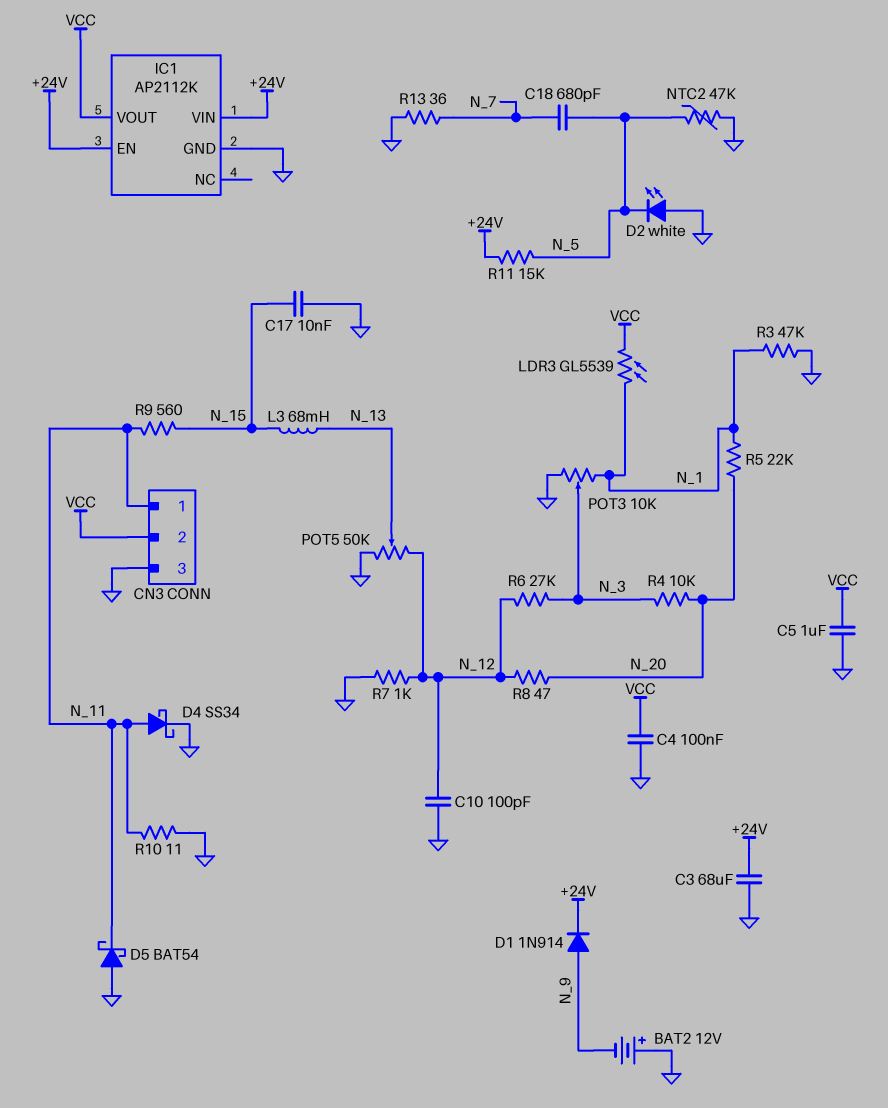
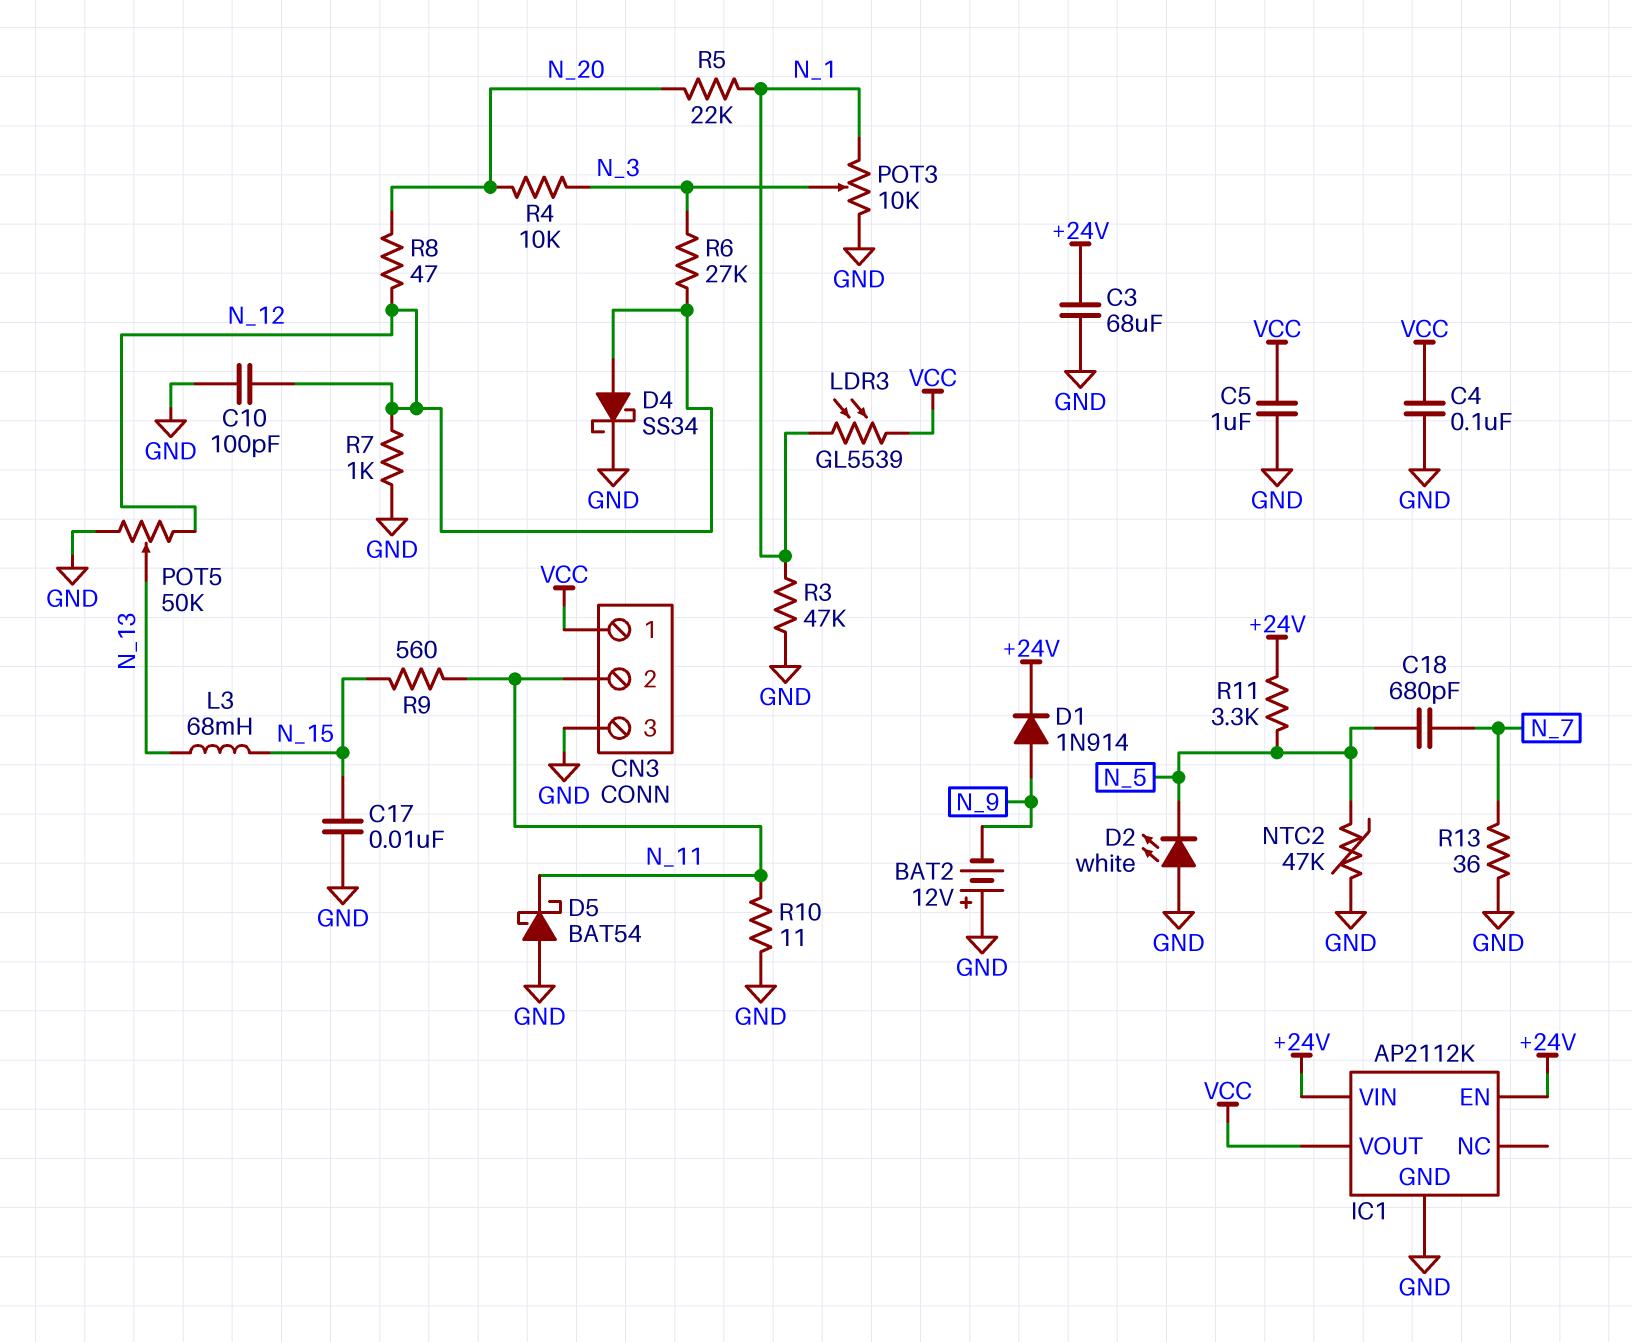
CN3 pin 1: N_11 -> VCC
CN3 pin 2: VCC -> N_11
D4: schottky SS34 (A N_11, K GND) -> schottky SS34 (A N_12, K GND)
R11: 15k (+24V, N_5) -> 3.3k (+24V, N_5)

